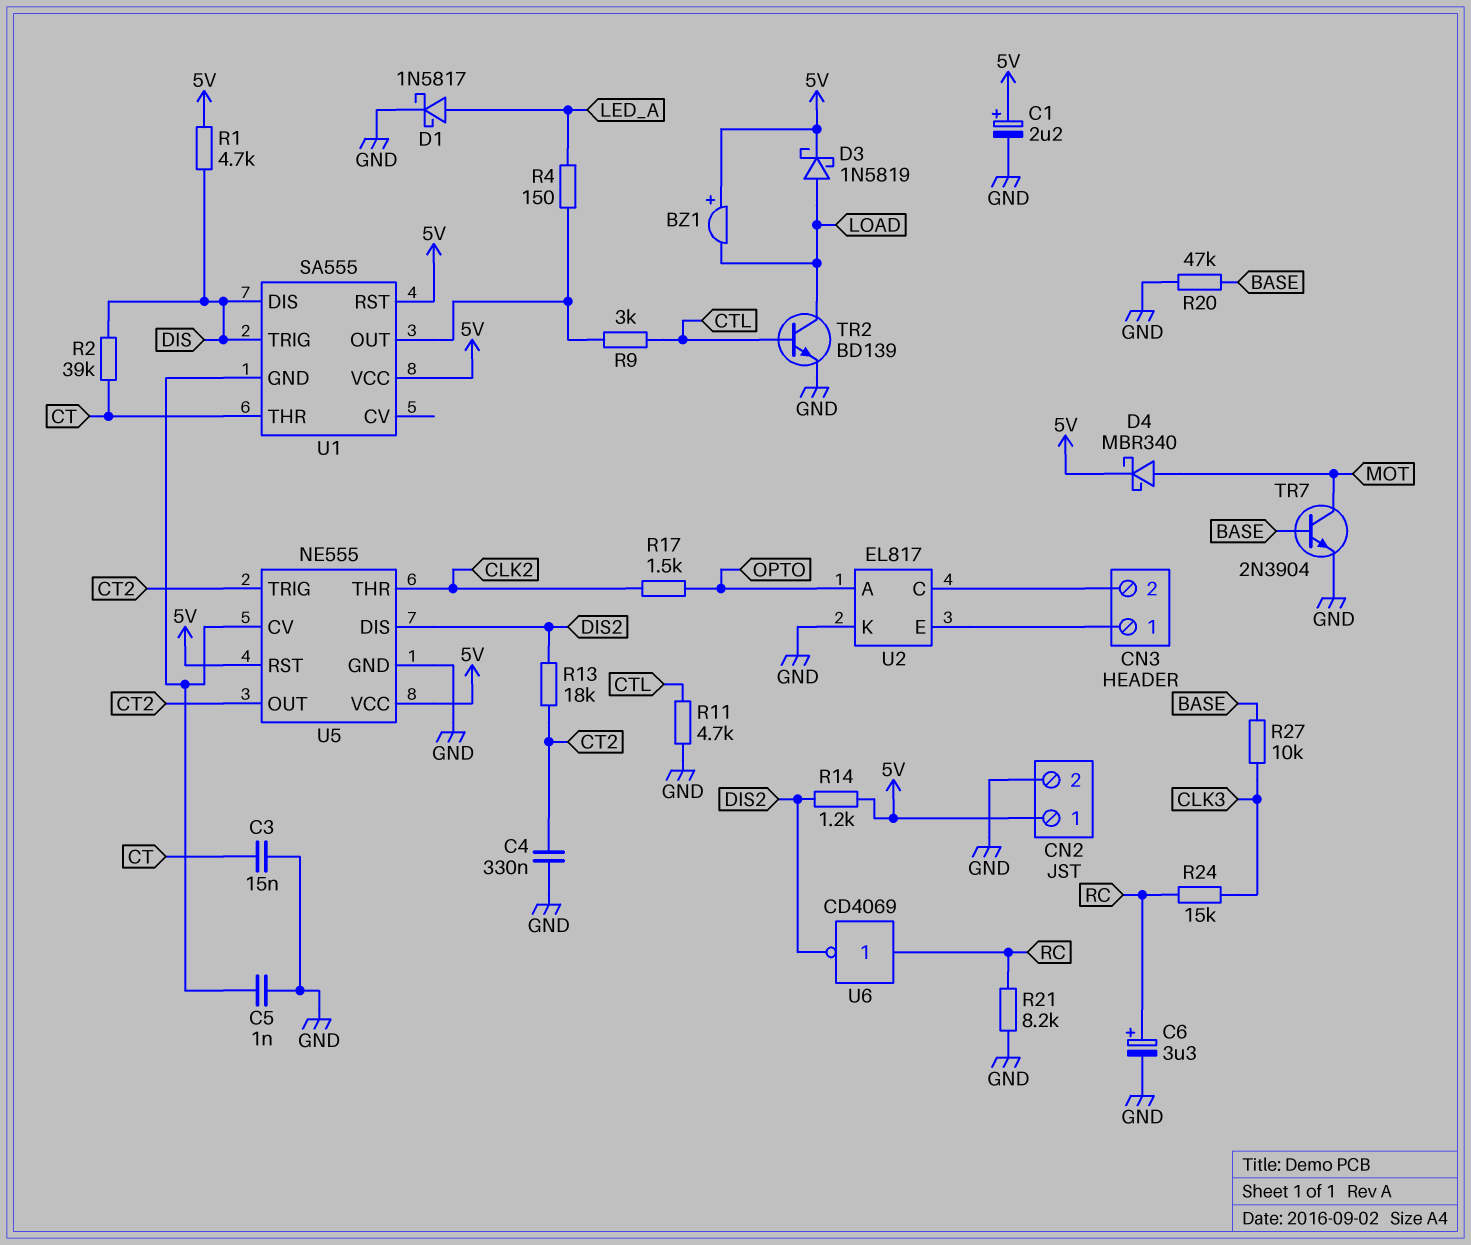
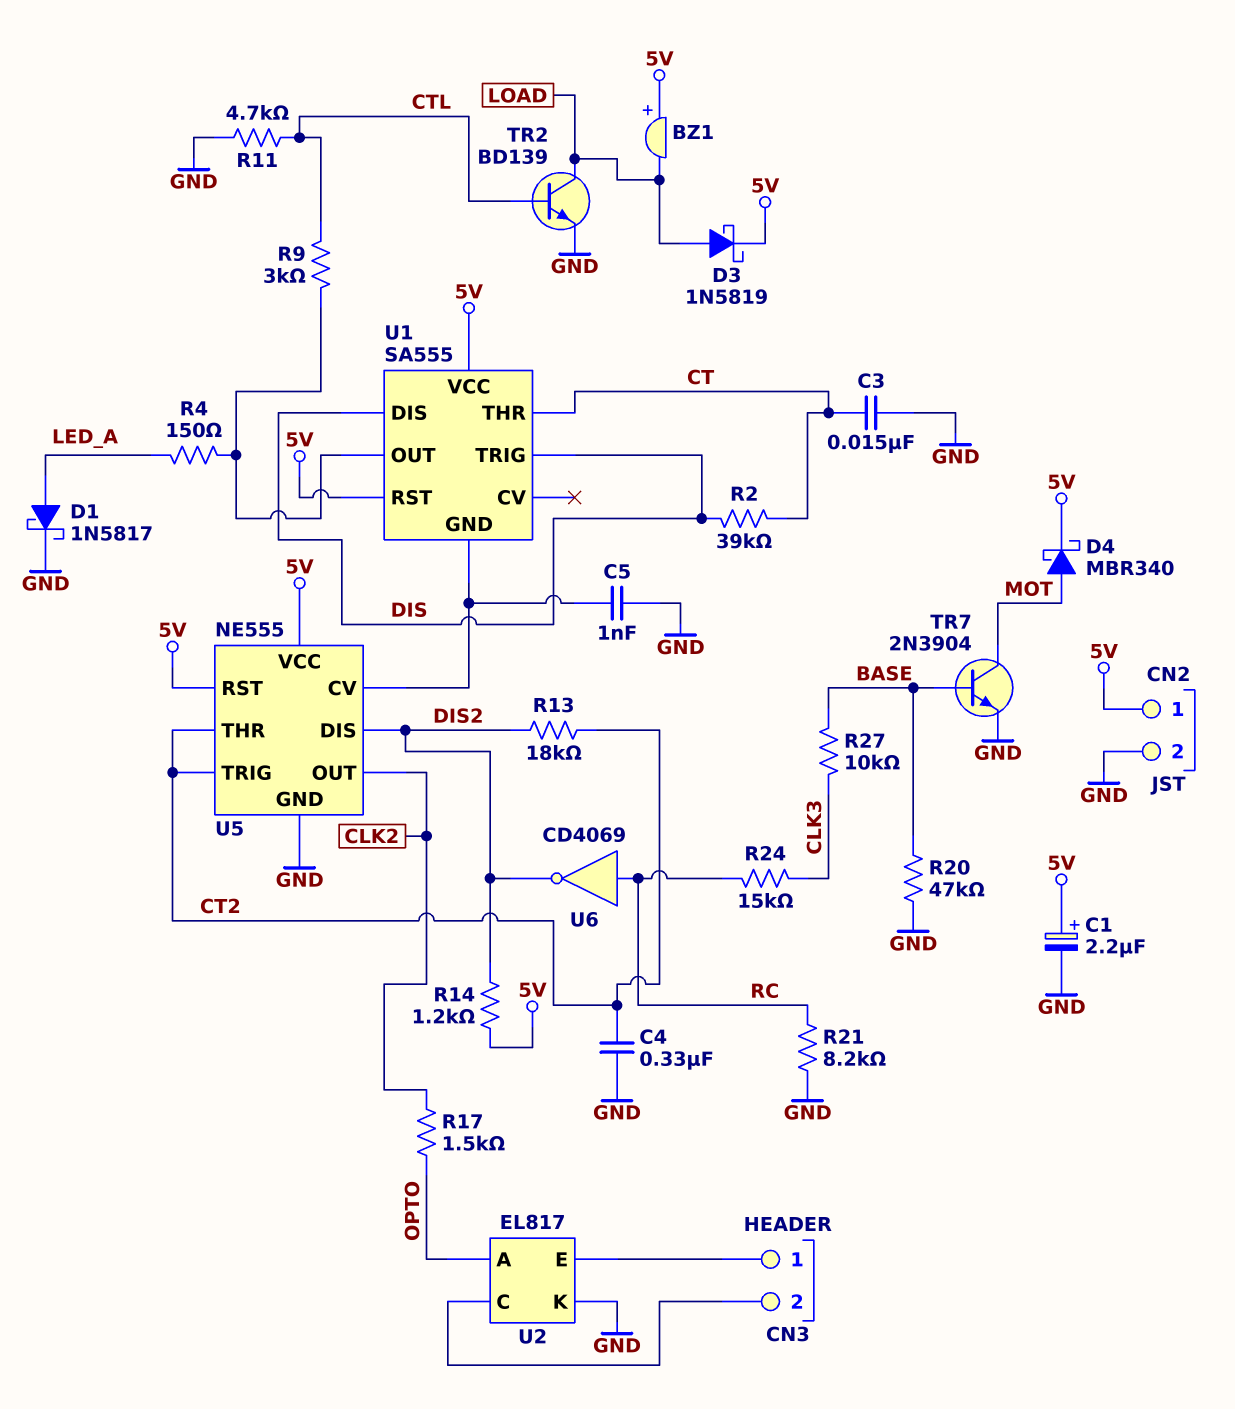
C6: 3.3uF (plus RC, minus GND) -> none
R1: 4.7k (5V, DIS) -> none
U5 pin OUT: CT2 -> CLK2
U5 pin THR: CLK2 -> CT2

